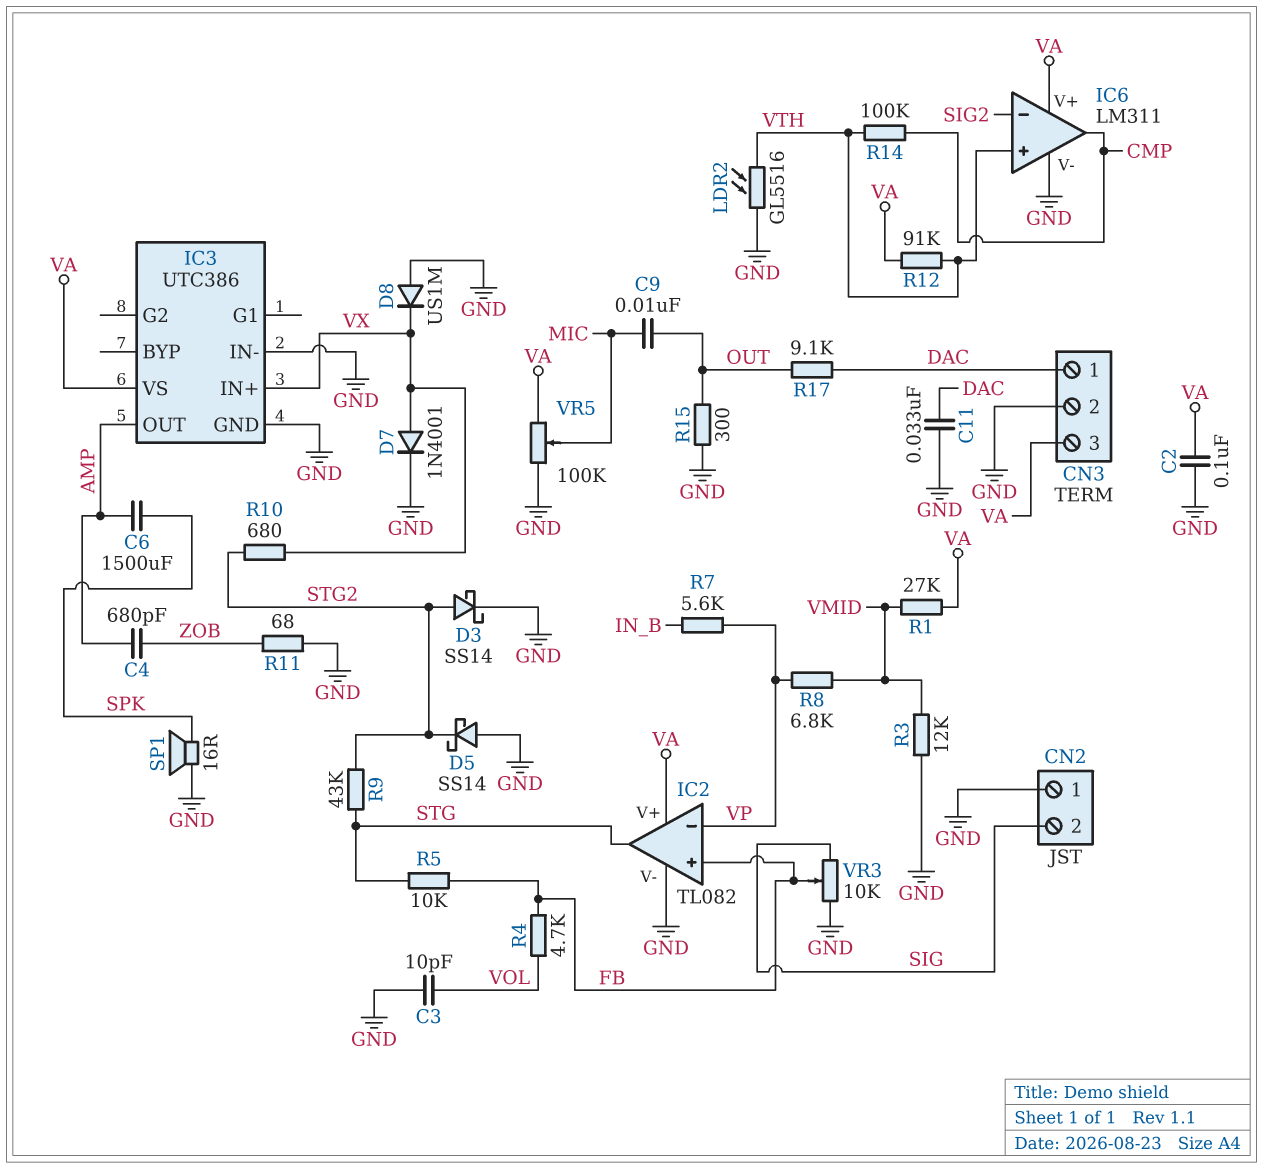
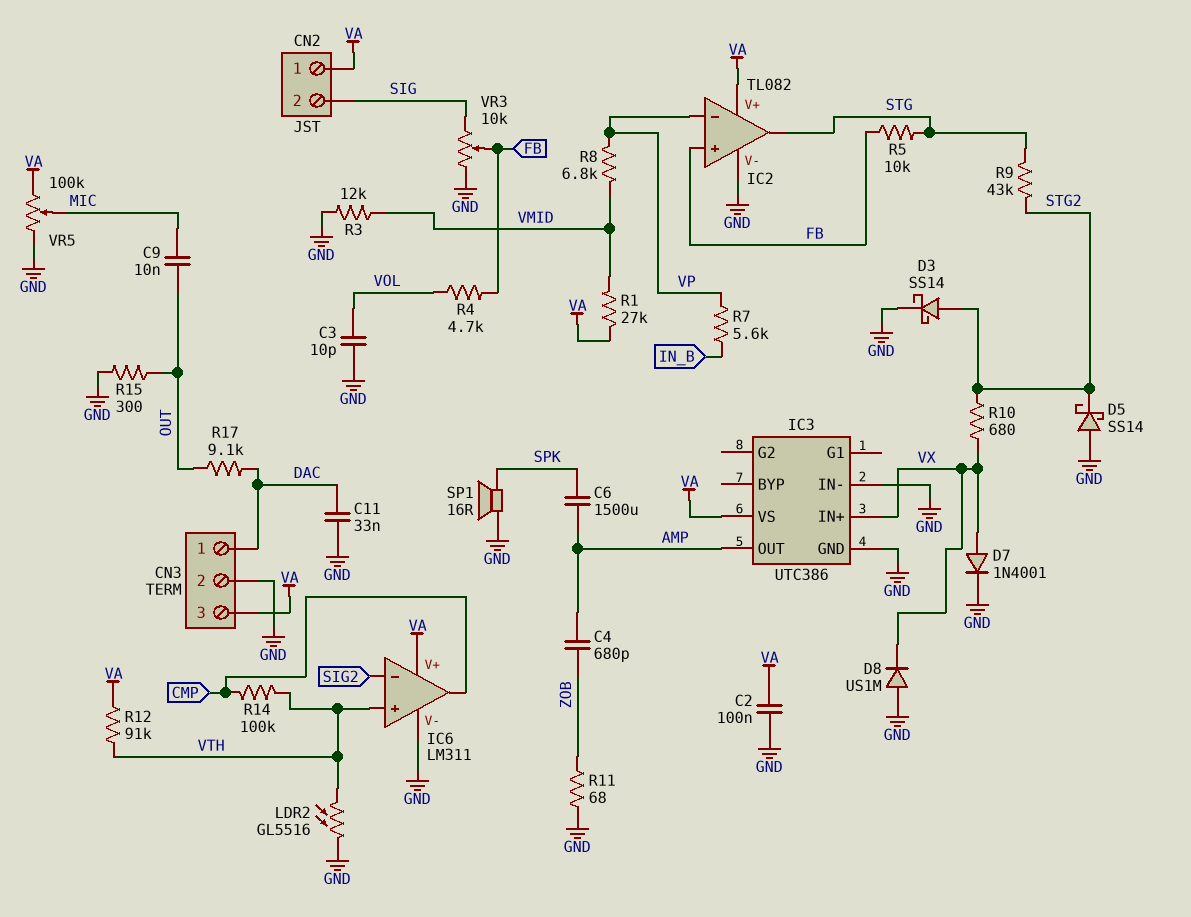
CN2 pin 1: GND -> VA

